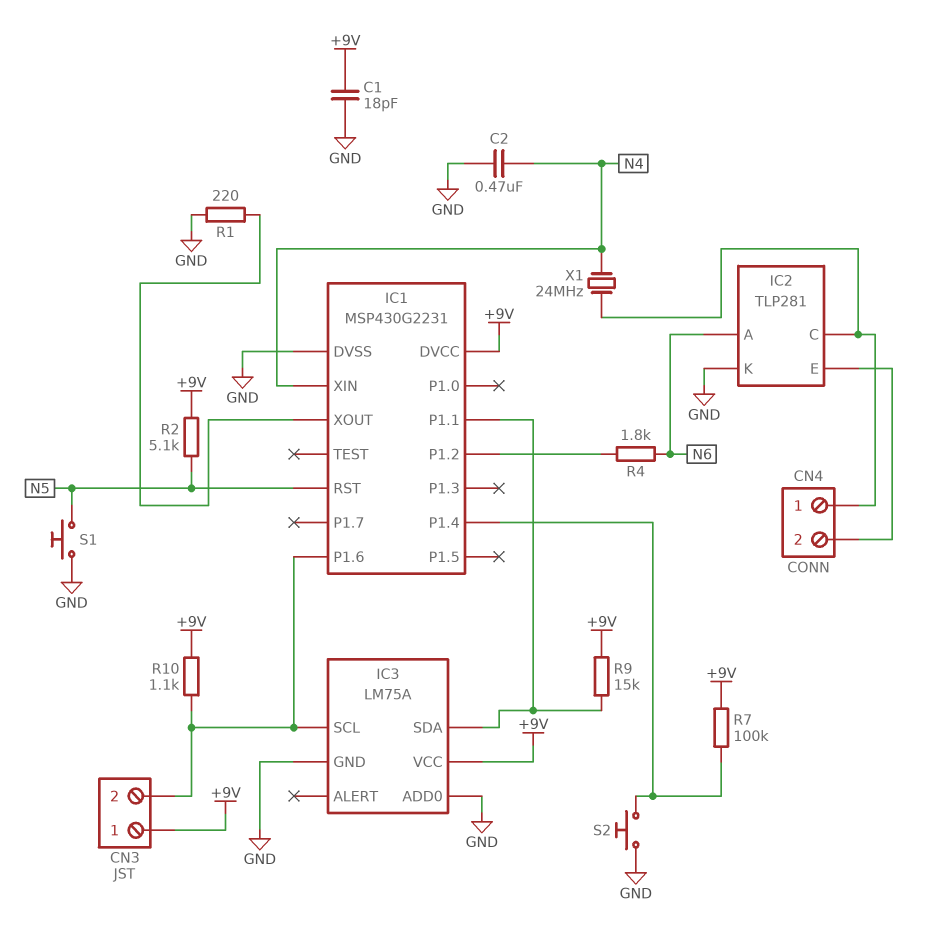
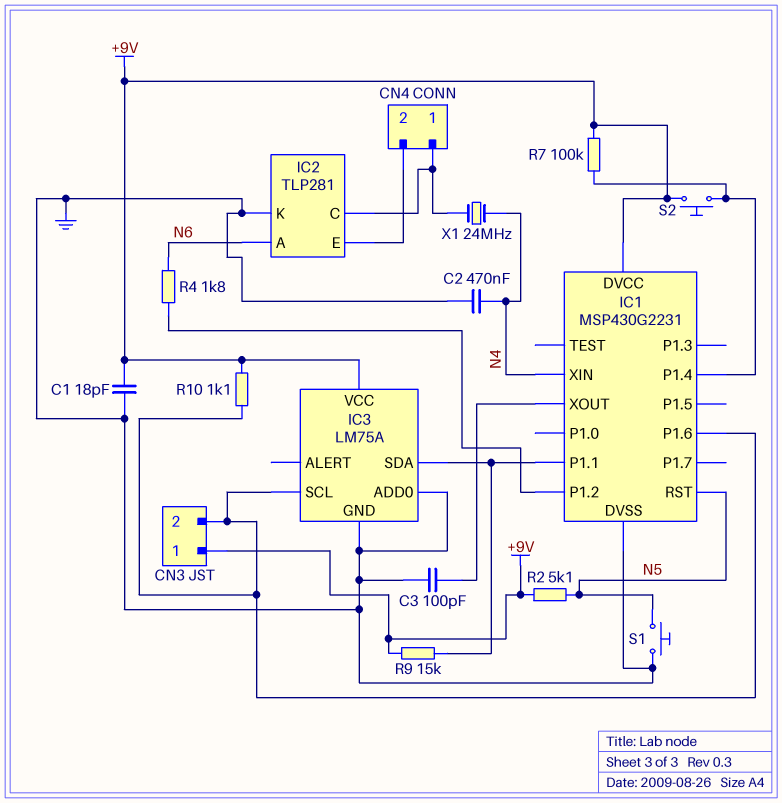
C3: none -> 100pF (GND, IC1/XOUT)
R1: 220 (GND, IC1/XOUT) -> none
S2: button (GND, IC1/P1.4) -> button (+9V, IC1/P1.4)

